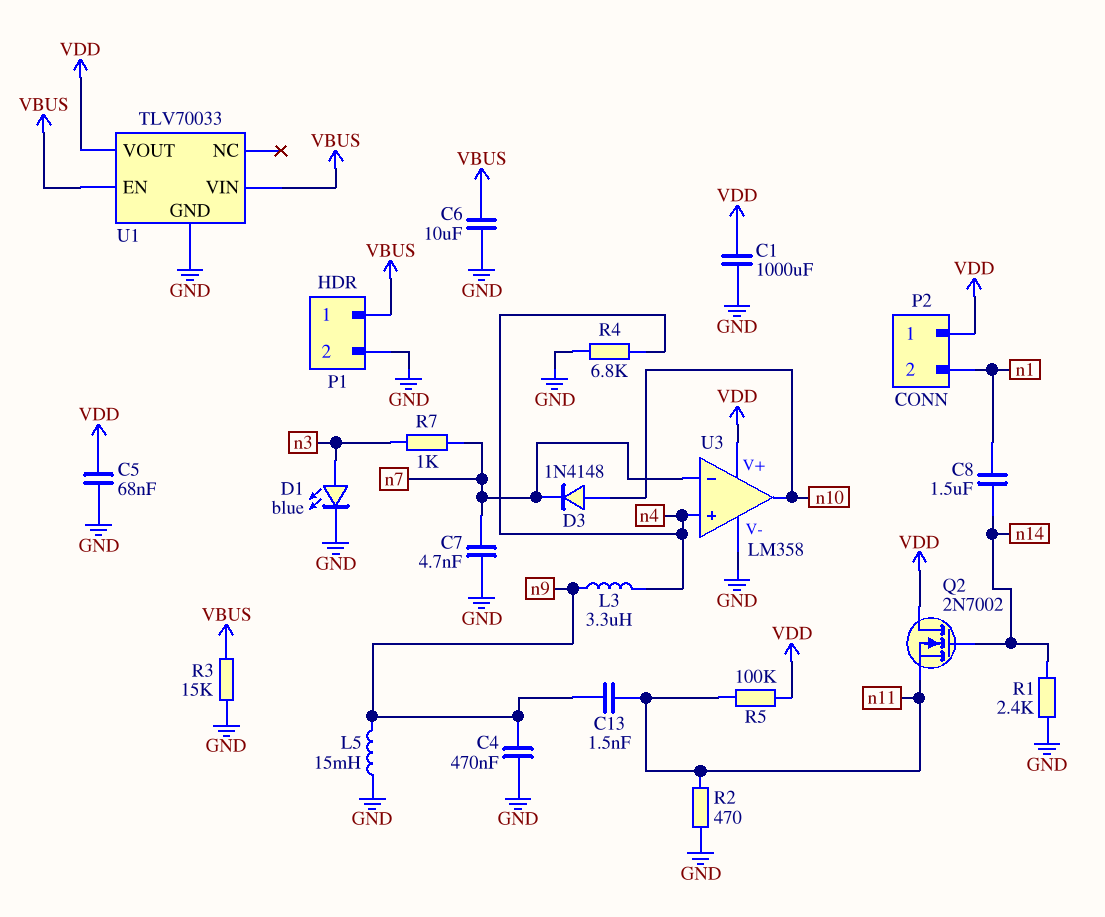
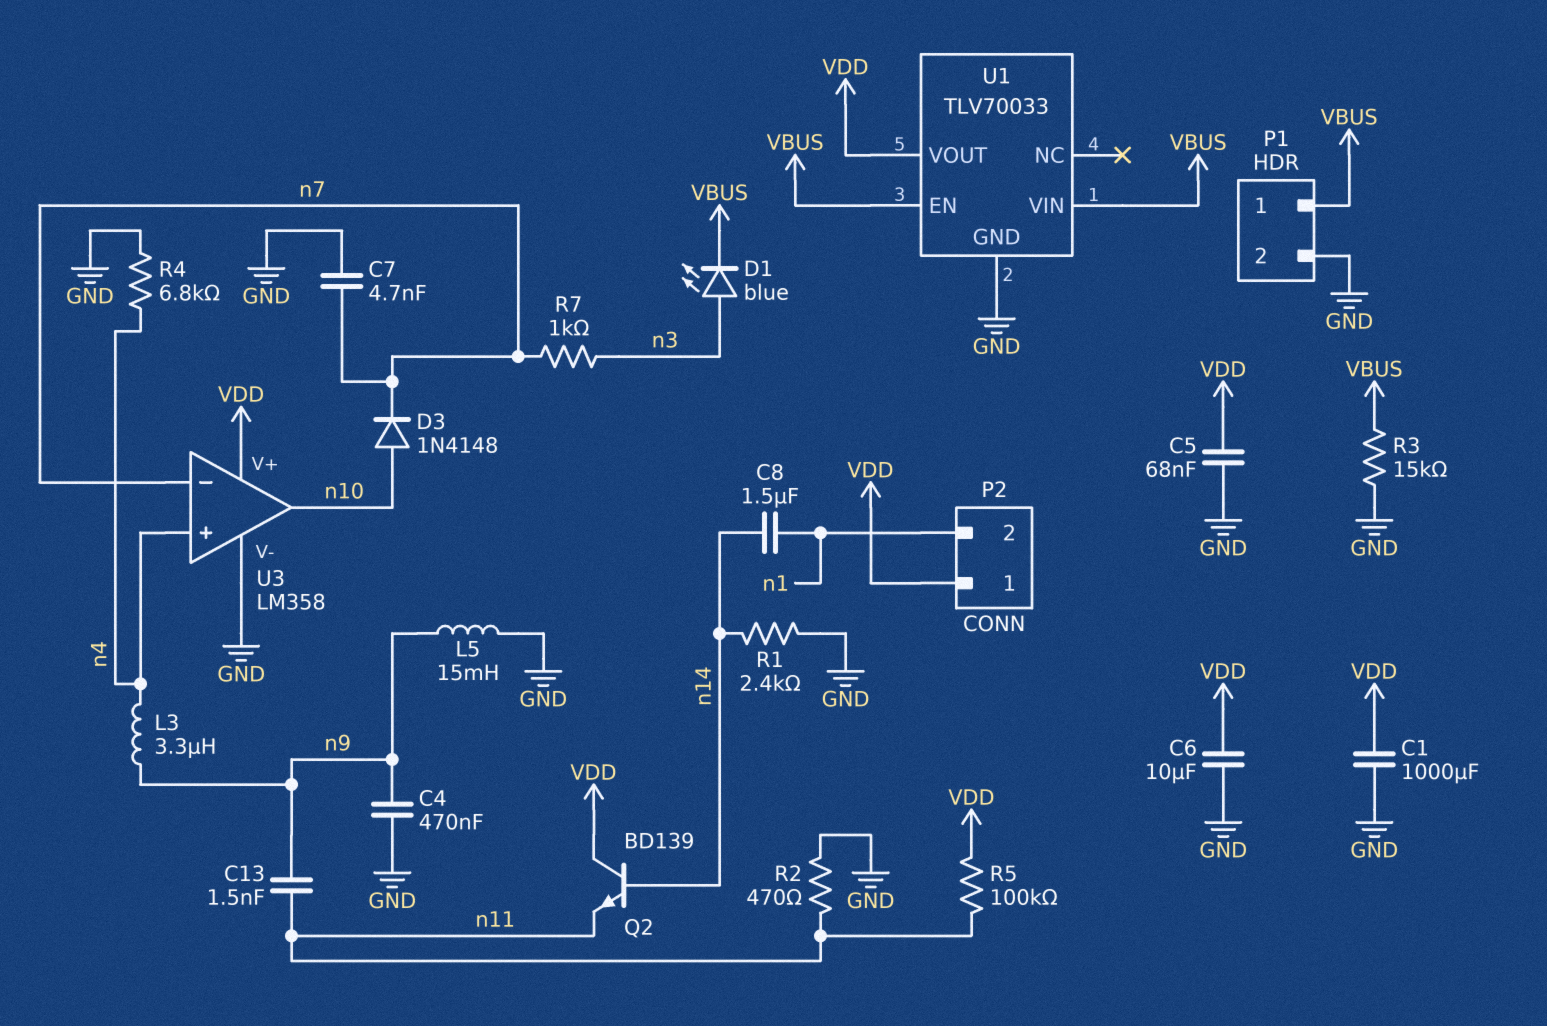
C6: 10uF (GND, VBUS) -> 10uF (GND, VDD)
D1: LED blue (A n3, K GND) -> LED blue (A n3, K VBUS)
Q2: NMOS 2N7002 (G n14, D VDD, S n11) -> NPN BD139 (B n14, C VDD, E n11)

